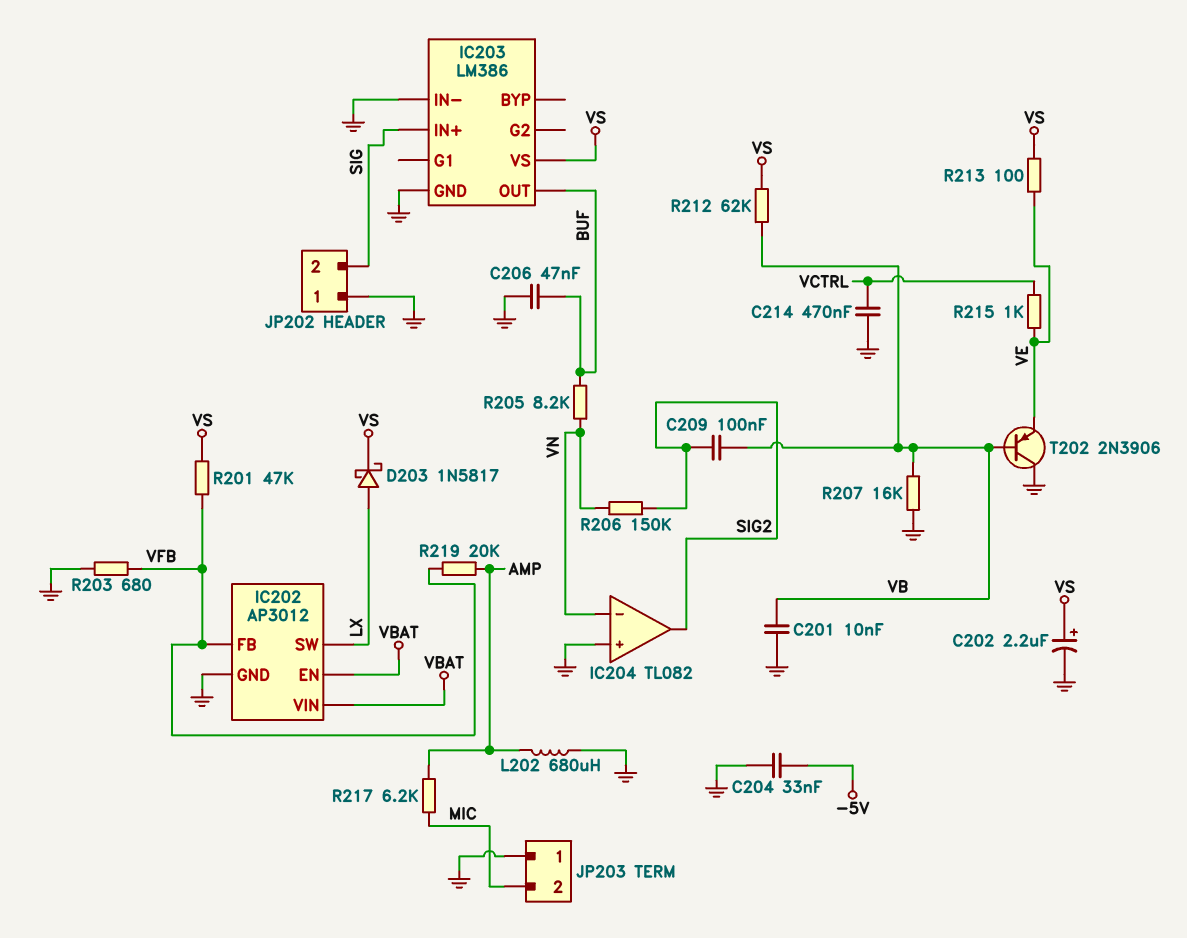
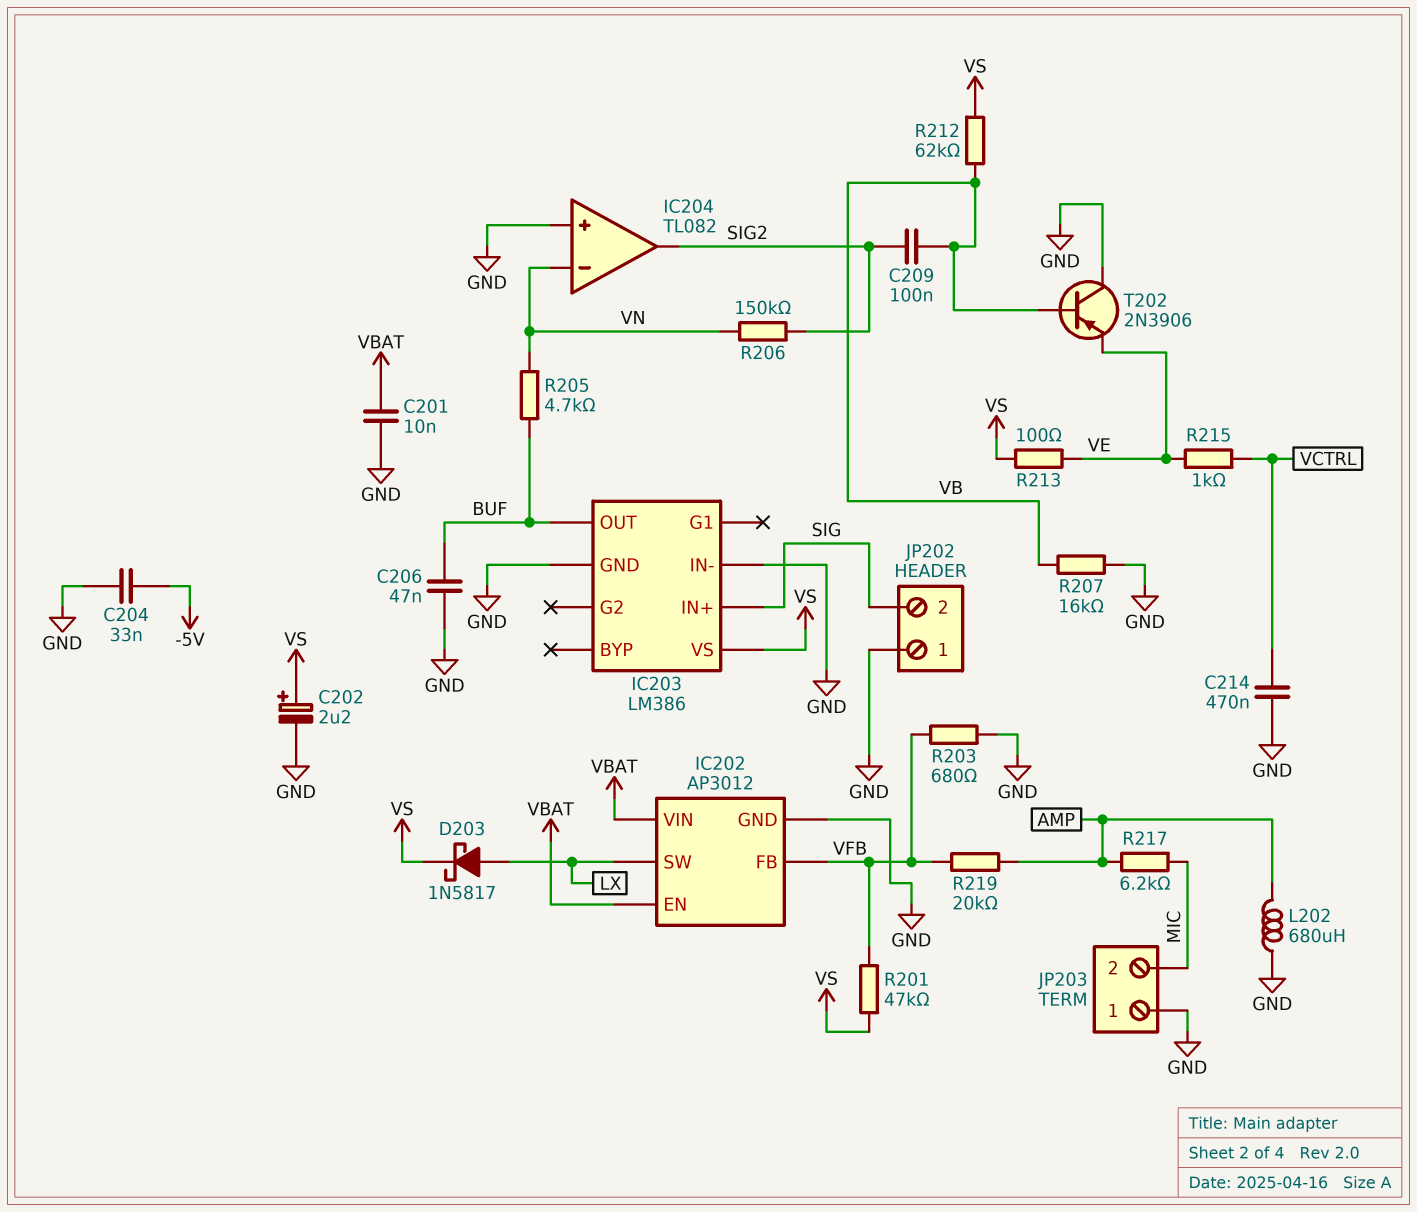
C201: 10nF (GND, VB) -> 10nF (GND, VBAT)
R205: 8.2k (BUF, VN) -> 4.7k (BUF, VN)

